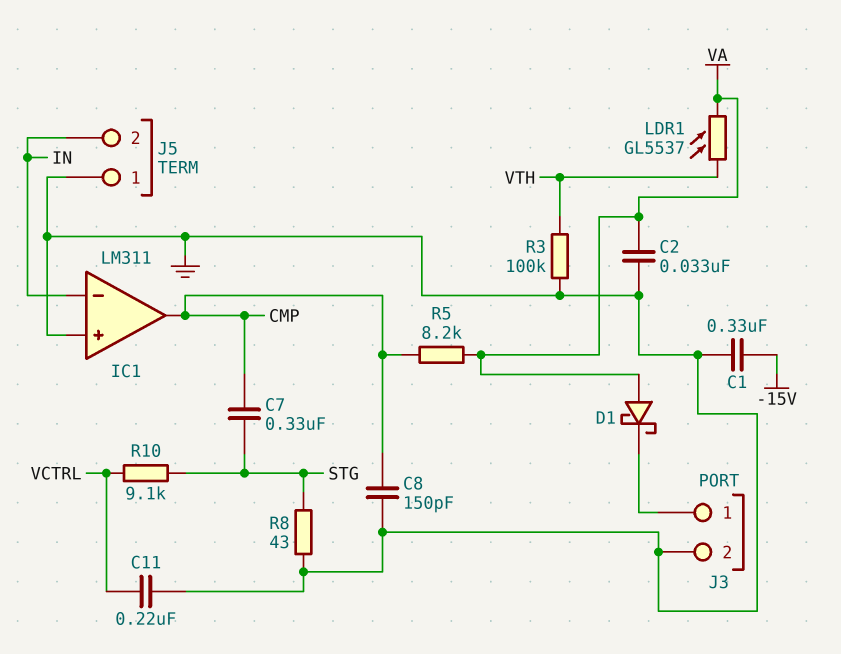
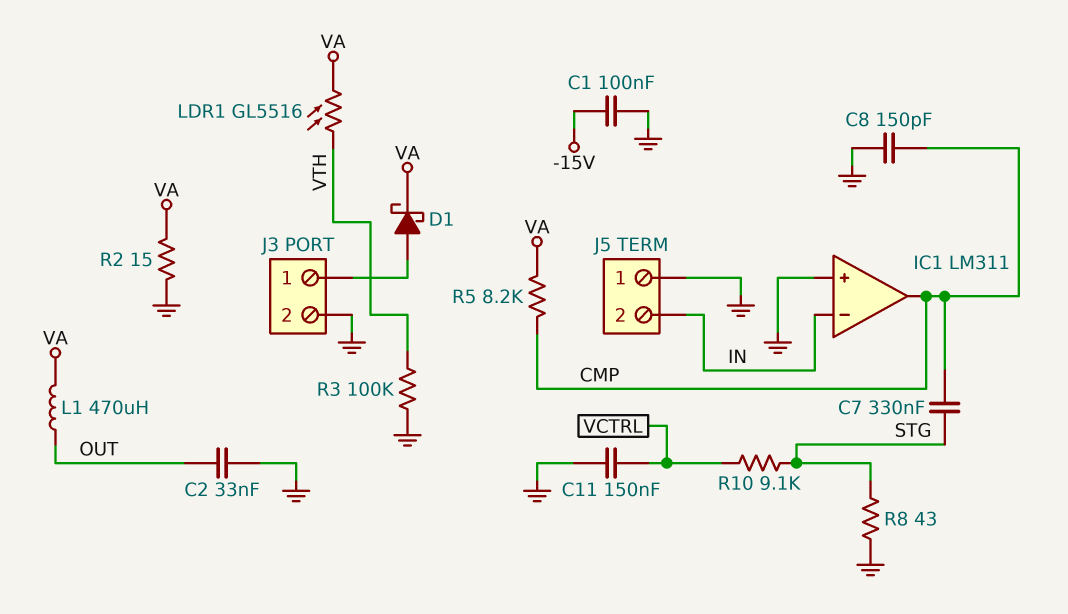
C1: 330nF (-15V, GND) -> 100nF (-15V, GND)
C2: 33nF (GND, VA) -> 33nF (GND, OUT)
C11: 220nF (GND, VCTRL) -> 150nF (GND, VCTRL)
D1: schottky (A VA, K J3/1) -> schottky (A J3/1, K VA)
L1: none -> 470uH (OUT, VA)
LDR1: GL5537 (VA, VTH) -> GL5516 (VA, VTH)
R2: none -> 15 (GND, VA)

